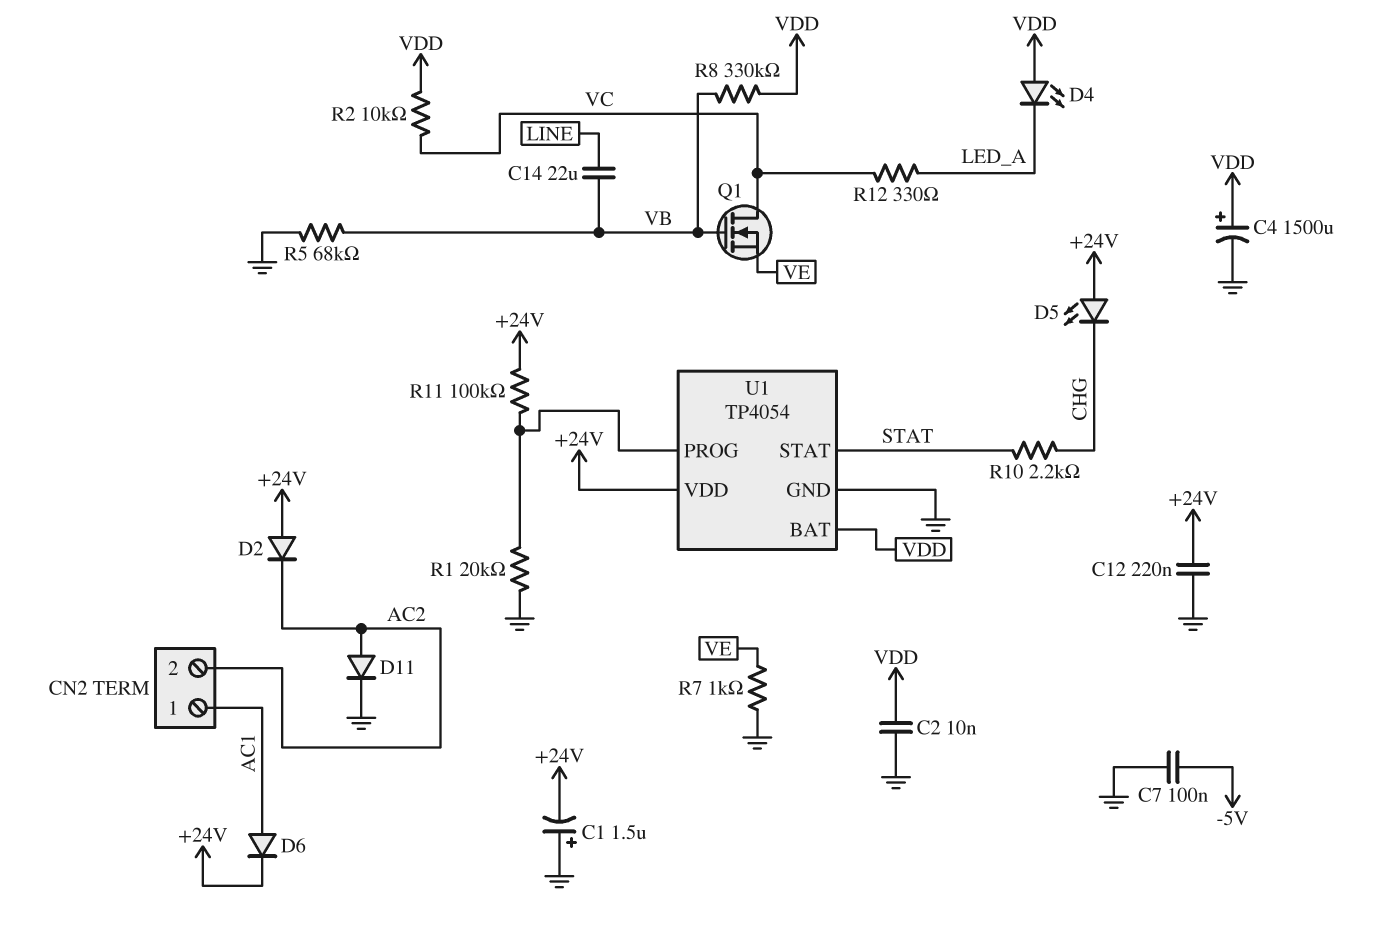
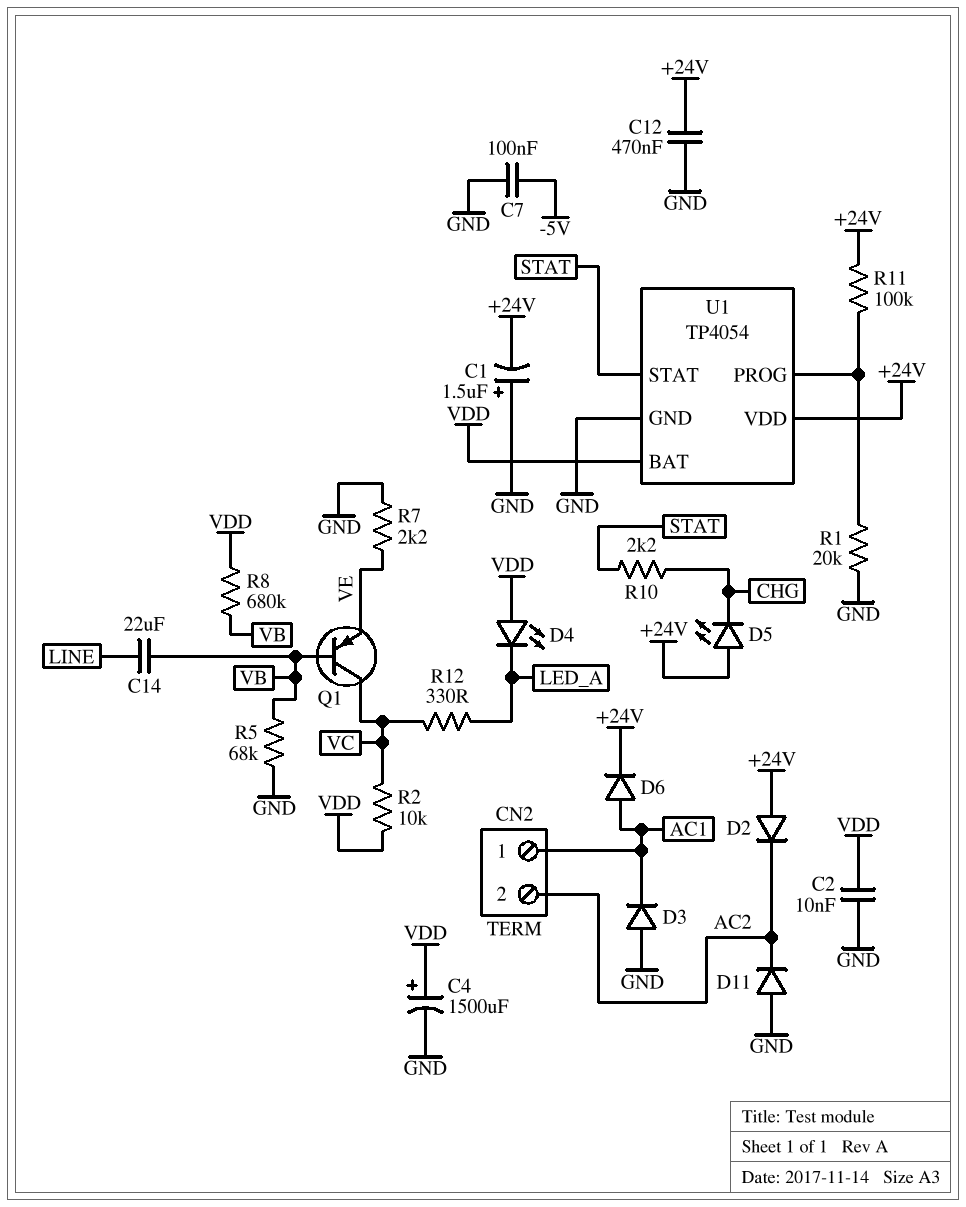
C12: 220nF (+24V, GND) -> 470nF (+24V, GND)
D3: none -> diode (A GND, K AC1)
D11: diode (A AC2, K GND) -> diode (A GND, K AC2)
Q1: NMOS (G VB, D VC, S VE) -> PNP (B VB, C VC, E VE)
R7: 1k (GND, VE) -> 2.2k (GND, VE)
R8: 330k (VB, VDD) -> 680k (VB, VDD)

